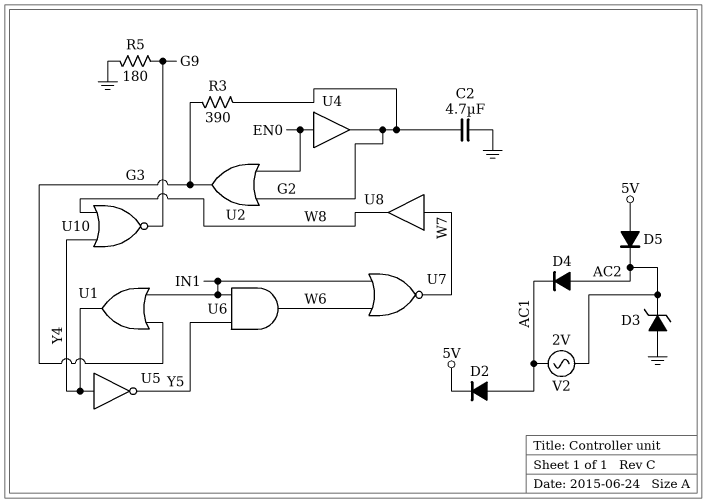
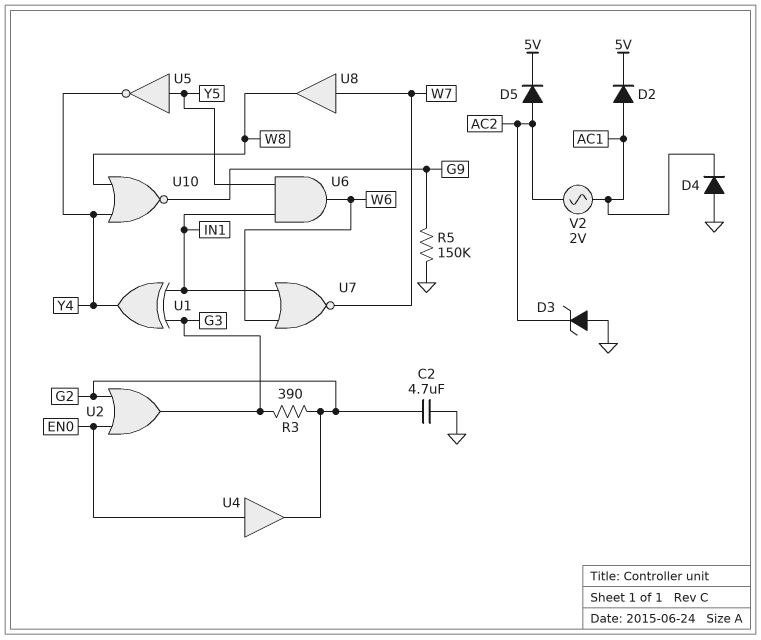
D4: diode (A AC2, K AC1) -> diode (A GND, K AC1)
D5: diode (A 5V, K AC2) -> diode (A AC2, K 5V)
R5: 180 (G9, GND) -> 150k (G9, GND)
U1: OR (in G3, in IN1, out Y4) -> XOR (in G3, in IN1, out Y4)
U5: NOT (in Y4, out Y5) -> NOT (in Y5, out Y4)

